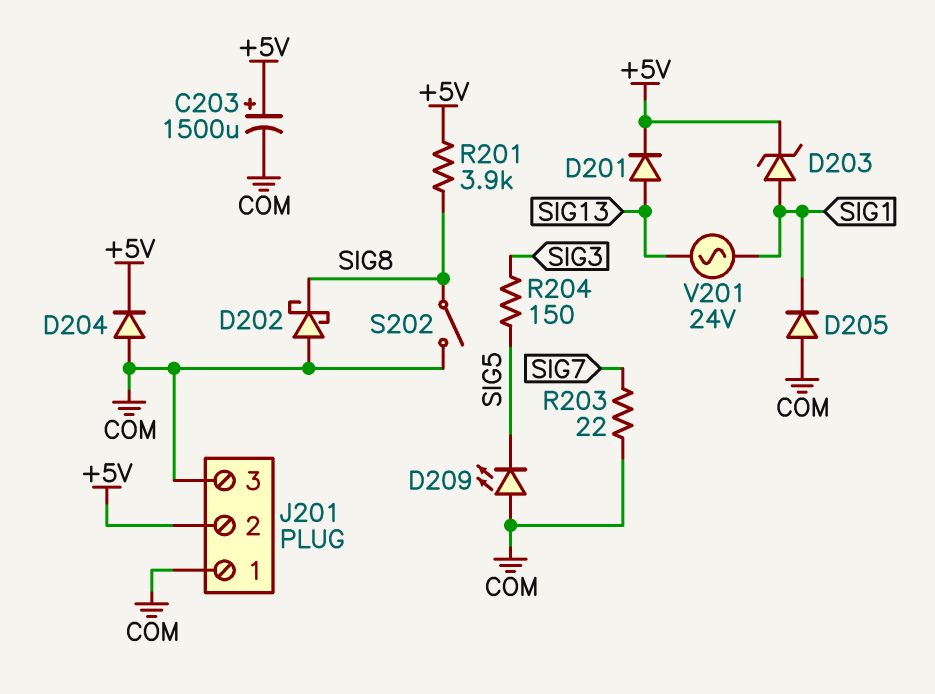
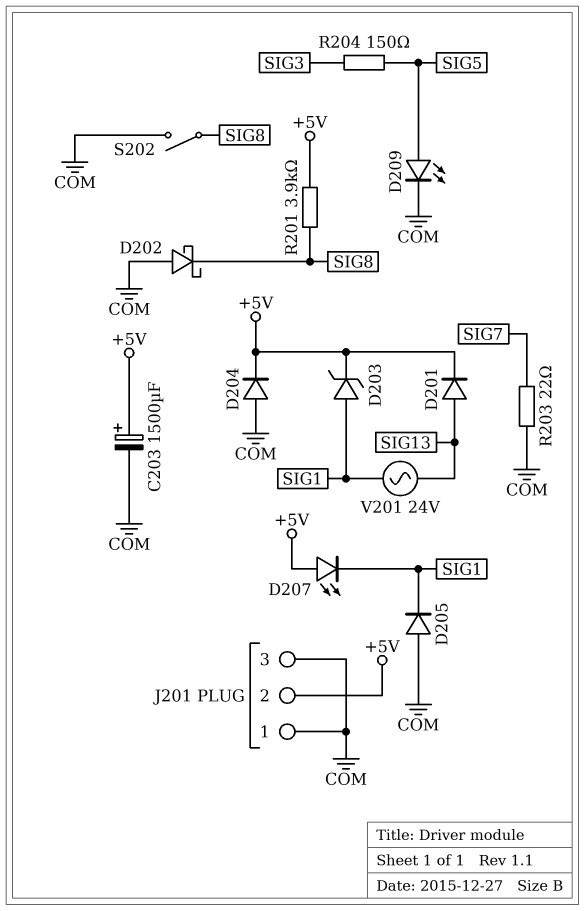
D207: none -> LED (A +5V, K SIG1)
D209: LED (A COM, K SIG5) -> LED (A SIG5, K COM)

